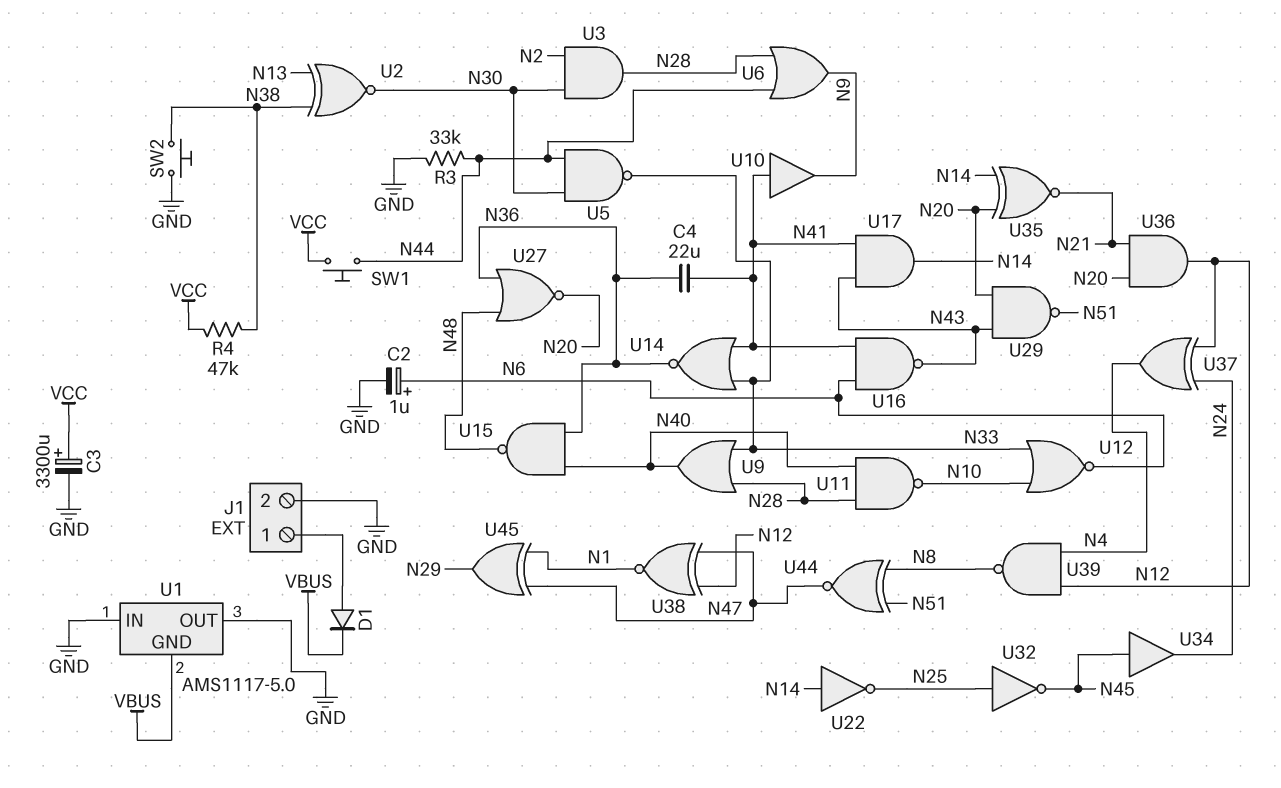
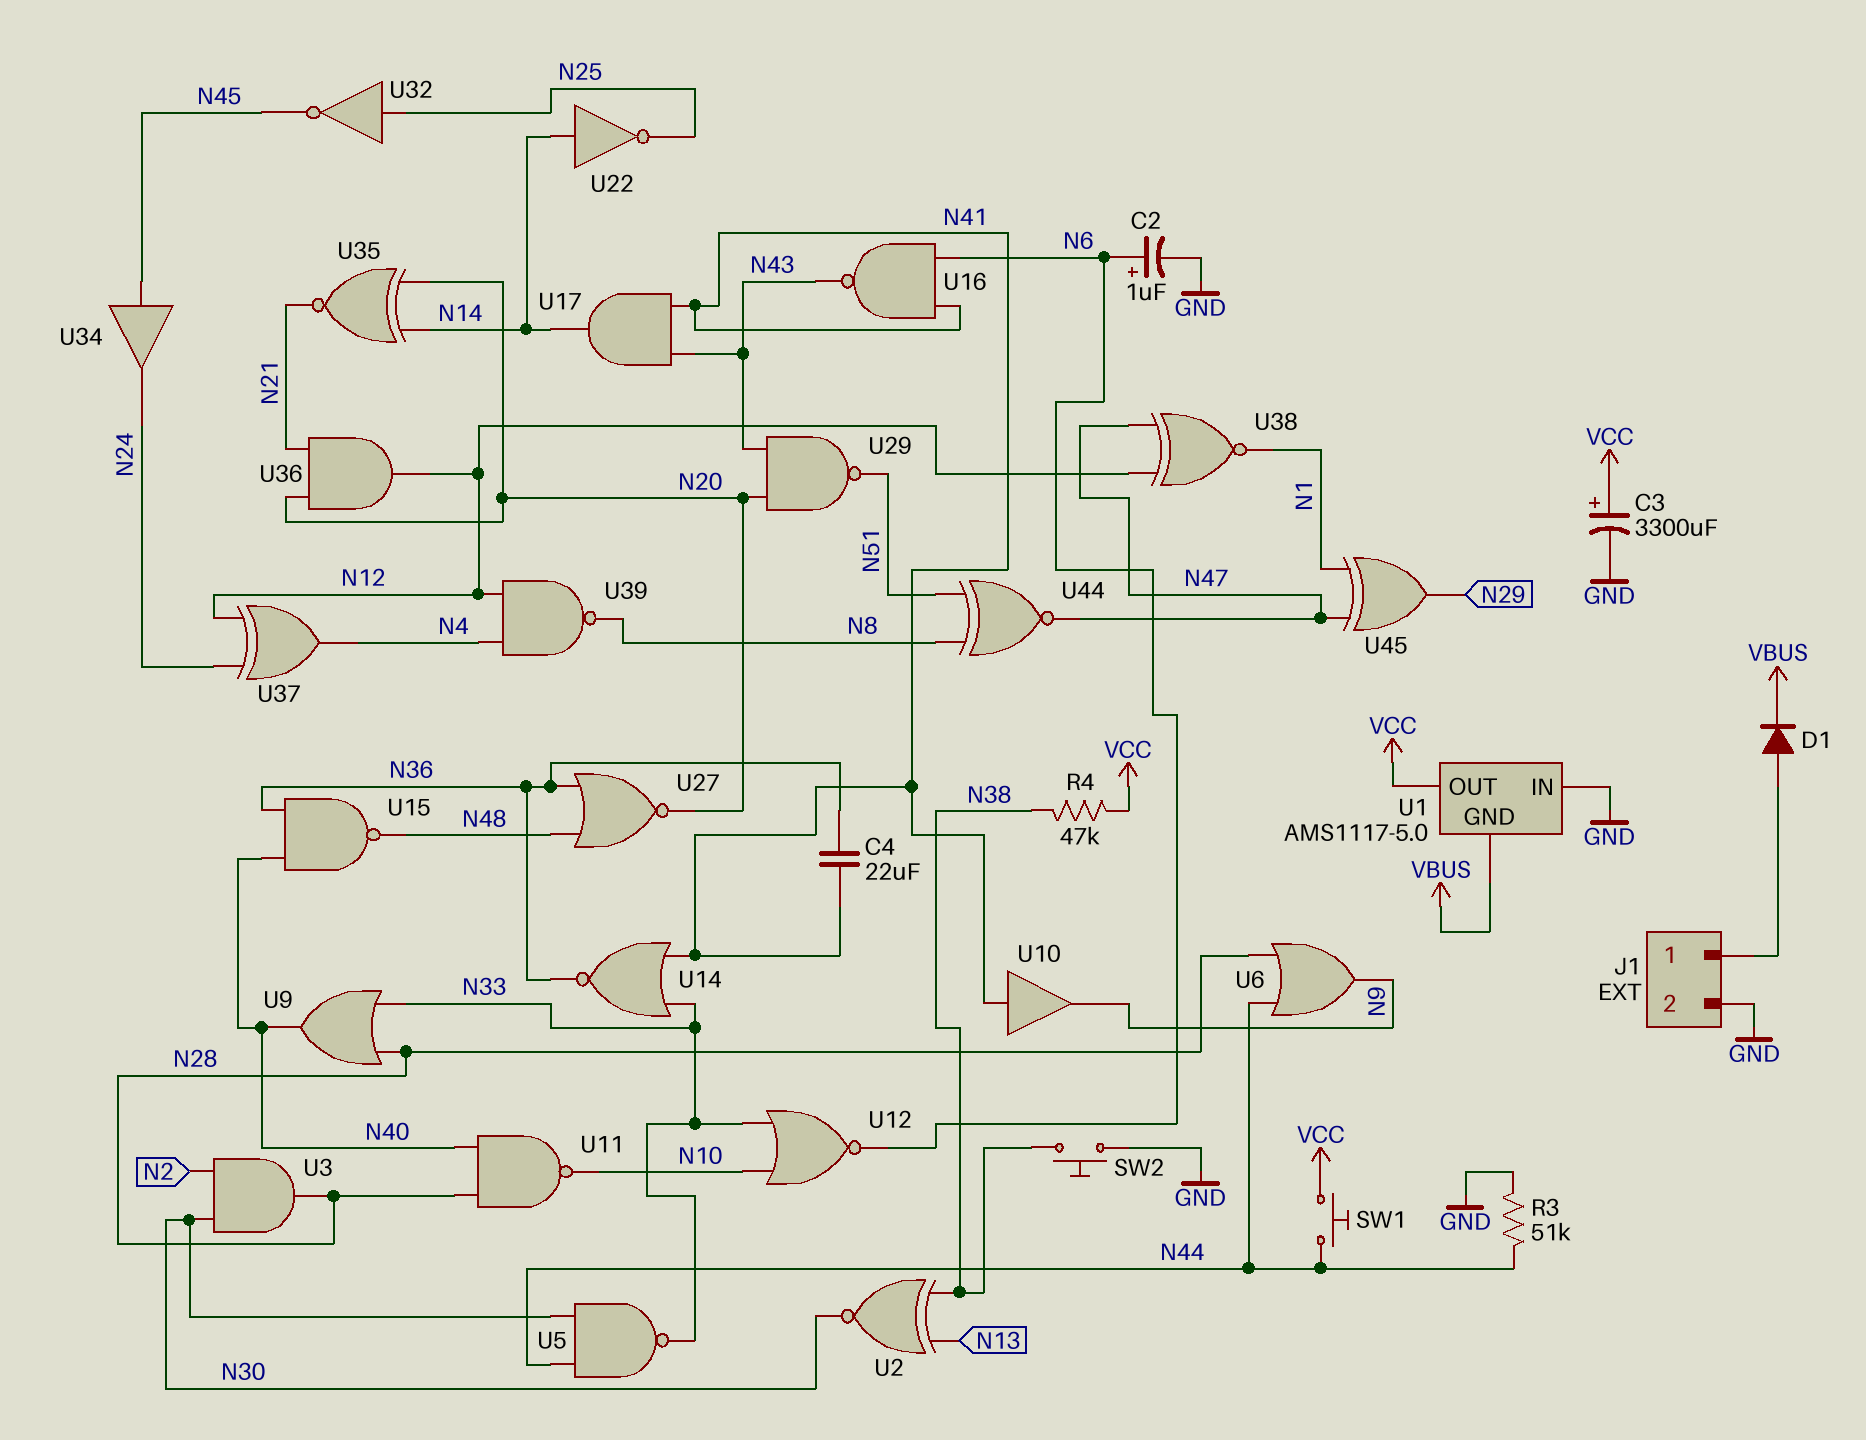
R3: 33k (GND, N44) -> 51k (GND, N44)
U1 pin OUT: GND -> VCC

